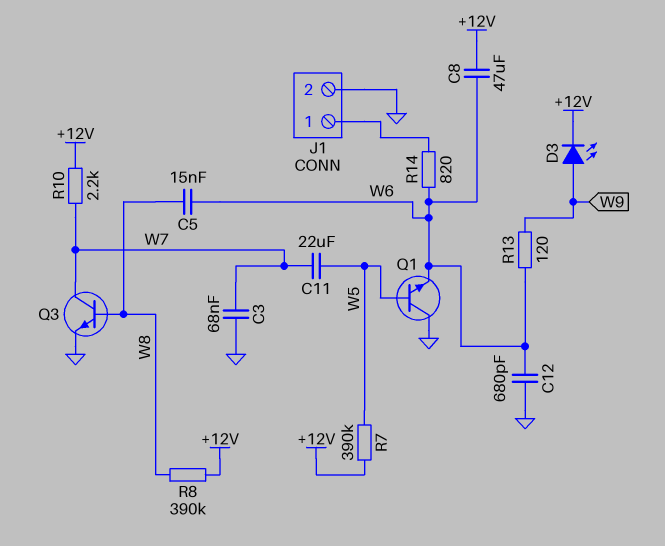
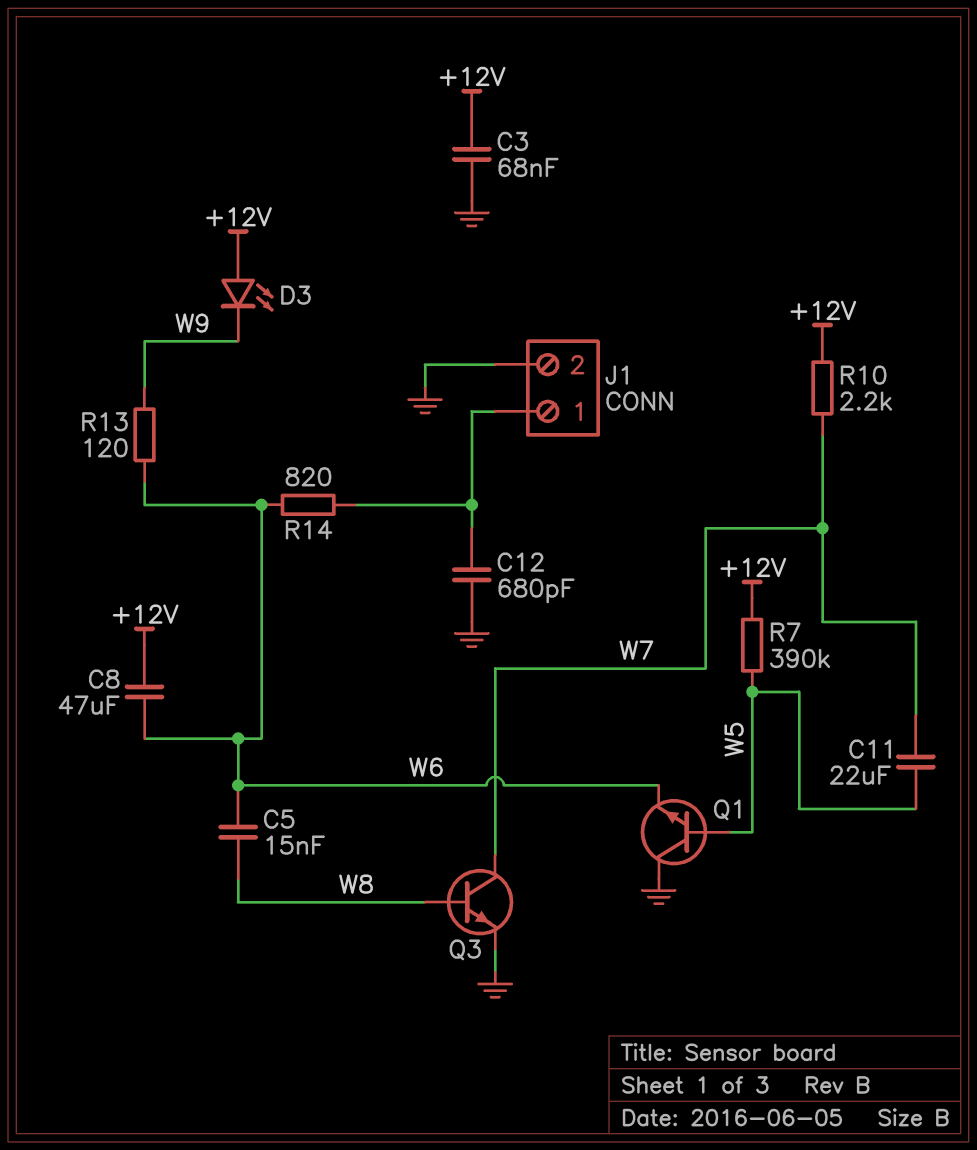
C3: 68nF (GND, W7) -> 68nF (+12V, GND)
C12: 680pF (GND, W6) -> 680pF (GND, J1/1)
D3: LED (A W9, K +12V) -> LED (A +12V, K W9)
R8: 390k (+12V, W8) -> none

